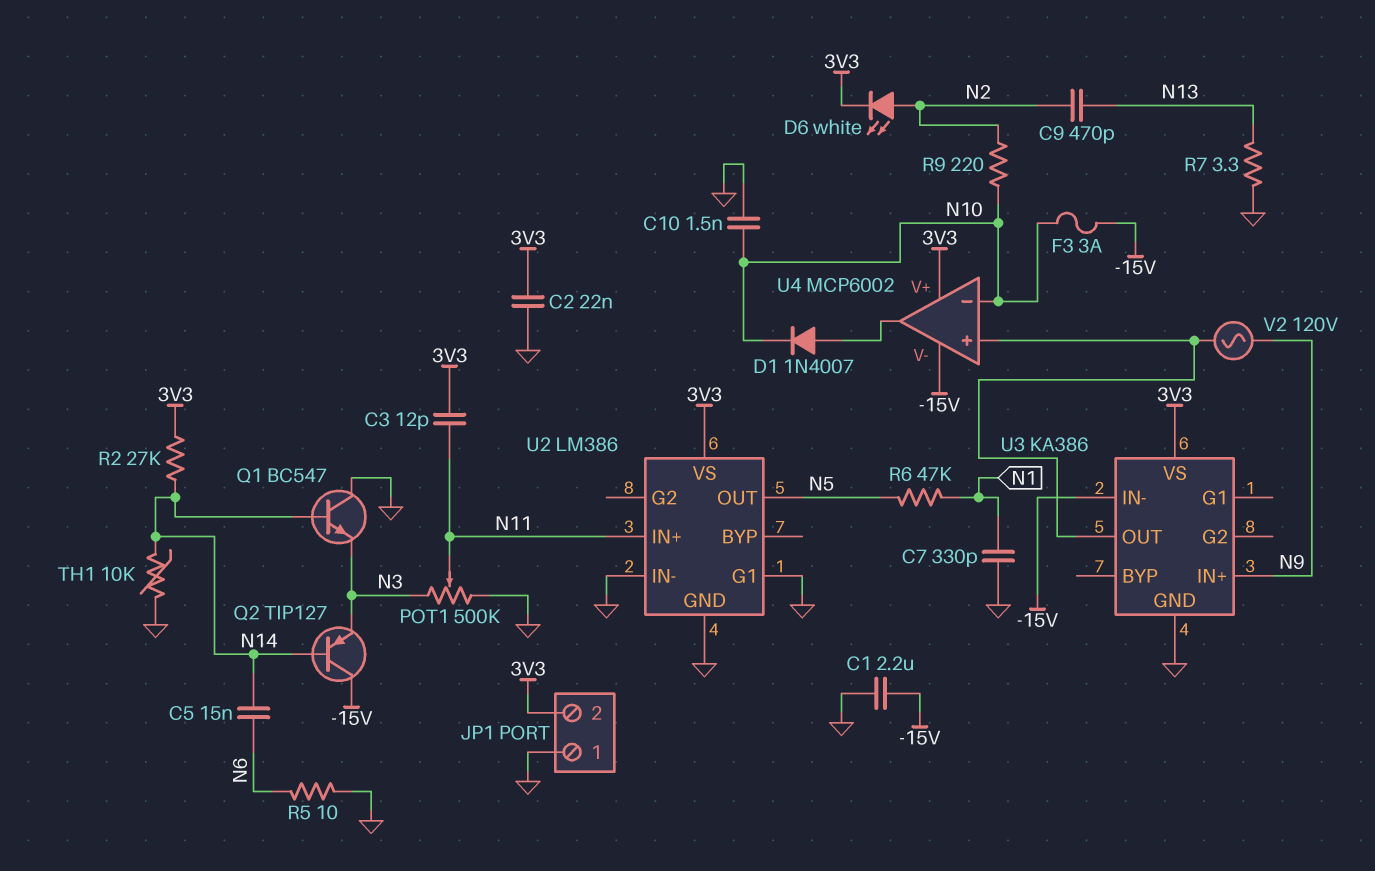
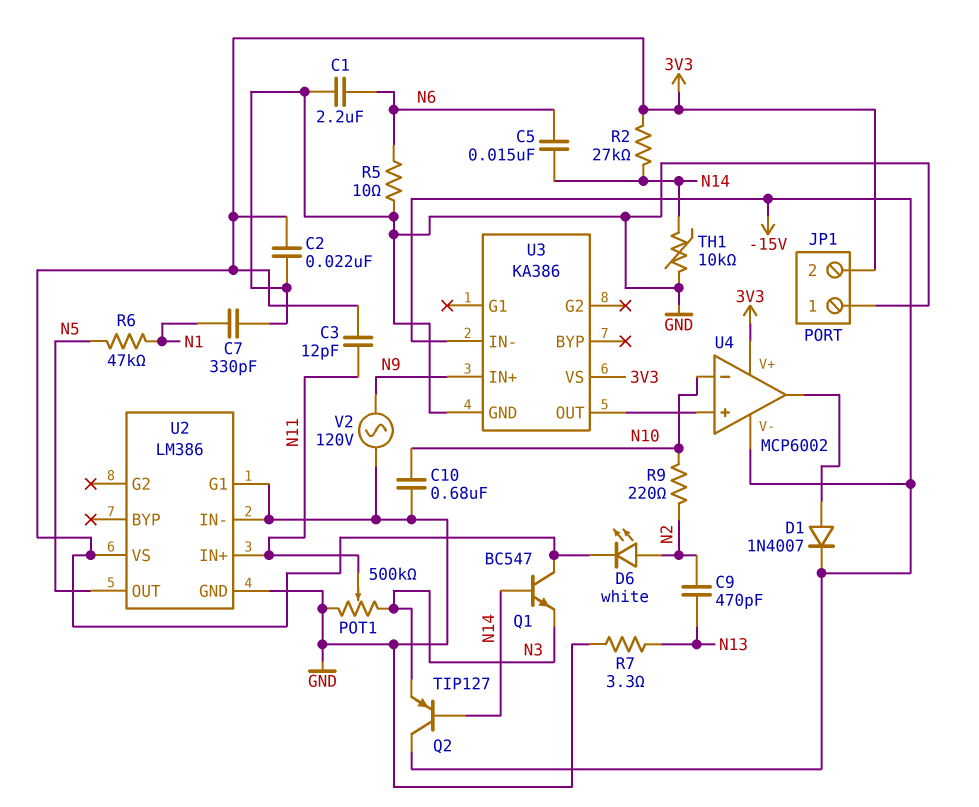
C1: 2.2uF (-15V, GND) -> 2.2uF (GND, N6)
C10: 1.5nF (GND, N10) -> 680nF (GND, N10)
D1: diode 1N4007 (A U4/out, K N10) -> diode 1N4007 (A U4/out, K -15V)
F3: 3A (-15V, N10) -> none
Q1: NPN BC547 (B N14, C GND, E N3) -> NPN BC547 (B N14, C 3V3, E N3)
V2: AC 120V (N9, U3/OUT) -> AC 120V (GND, N9)

